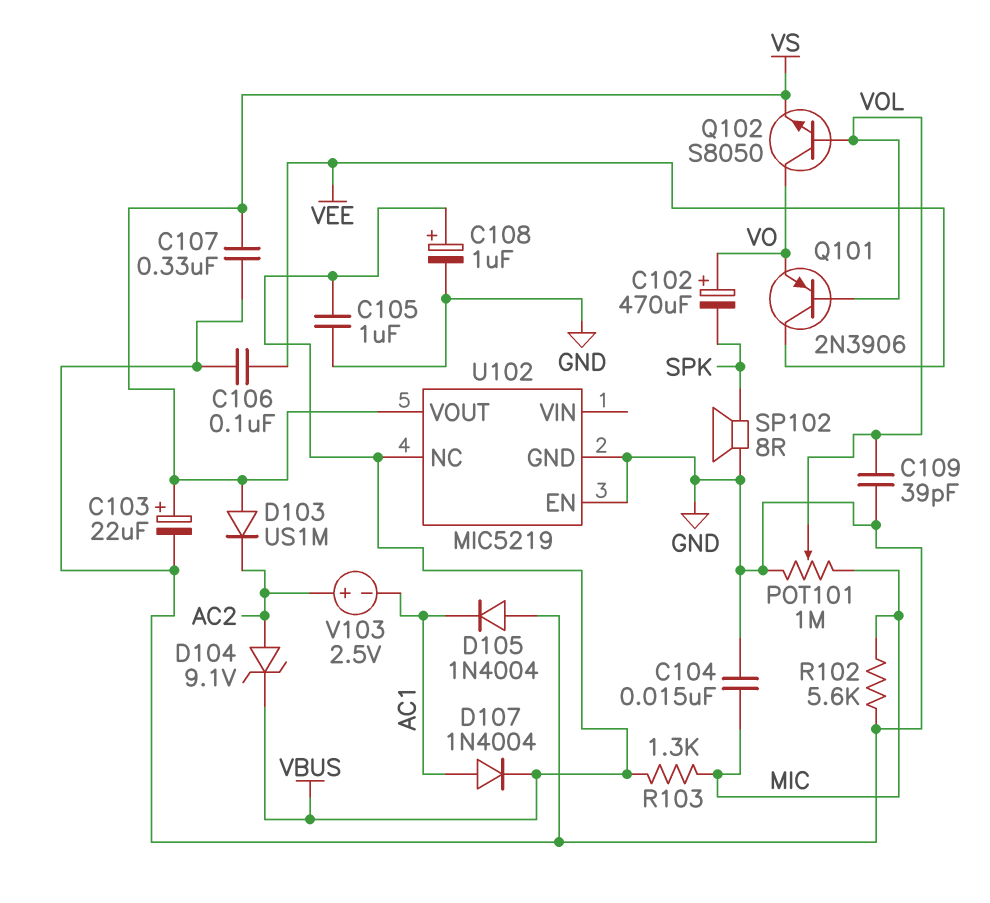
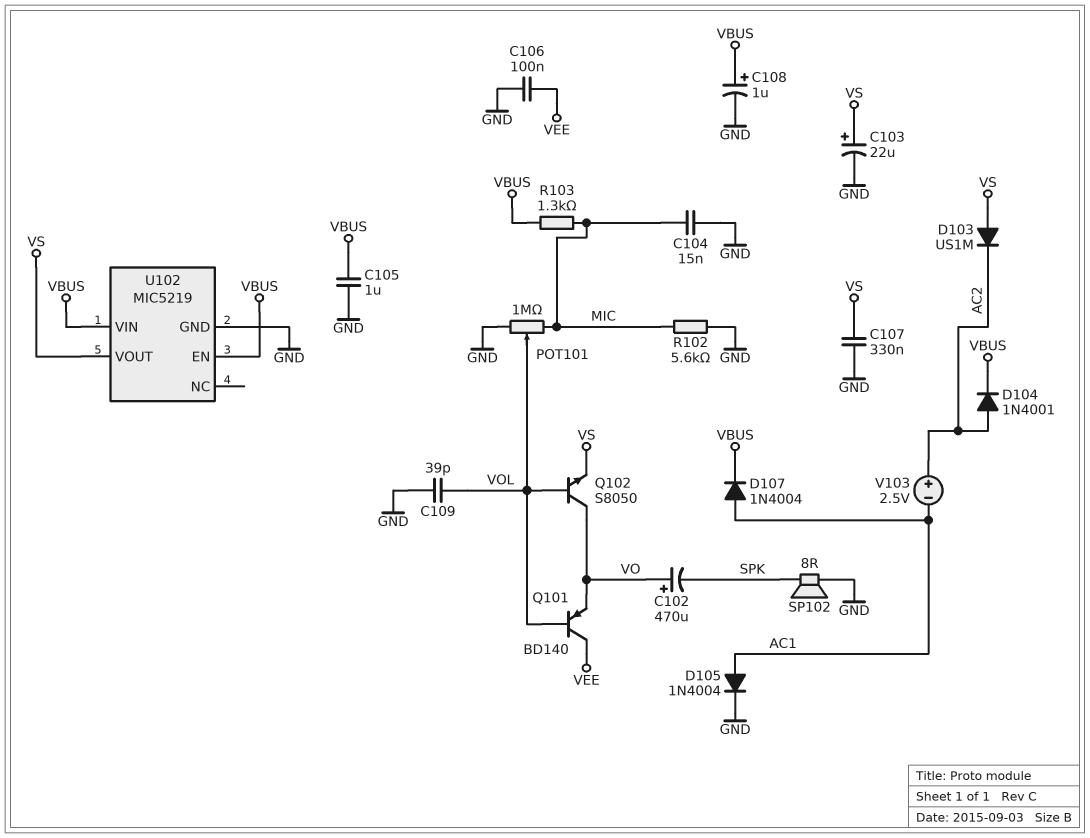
D104: zener 9.1V (A AC2, K VBUS) -> diode 1N4001 (A AC2, K VBUS)
D105: diode 1N4004 (A GND, K AC1) -> diode 1N4004 (A AC1, K GND)
Q101: PNP 2N3906 (B VOL, C VEE, E VO) -> PNP BD140 (B VOL, C VEE, E VO)
U102 pin EN: GND -> VBUS
U102 pin NC: VBUS -> none
U102 pin VIN: none -> VBUS

